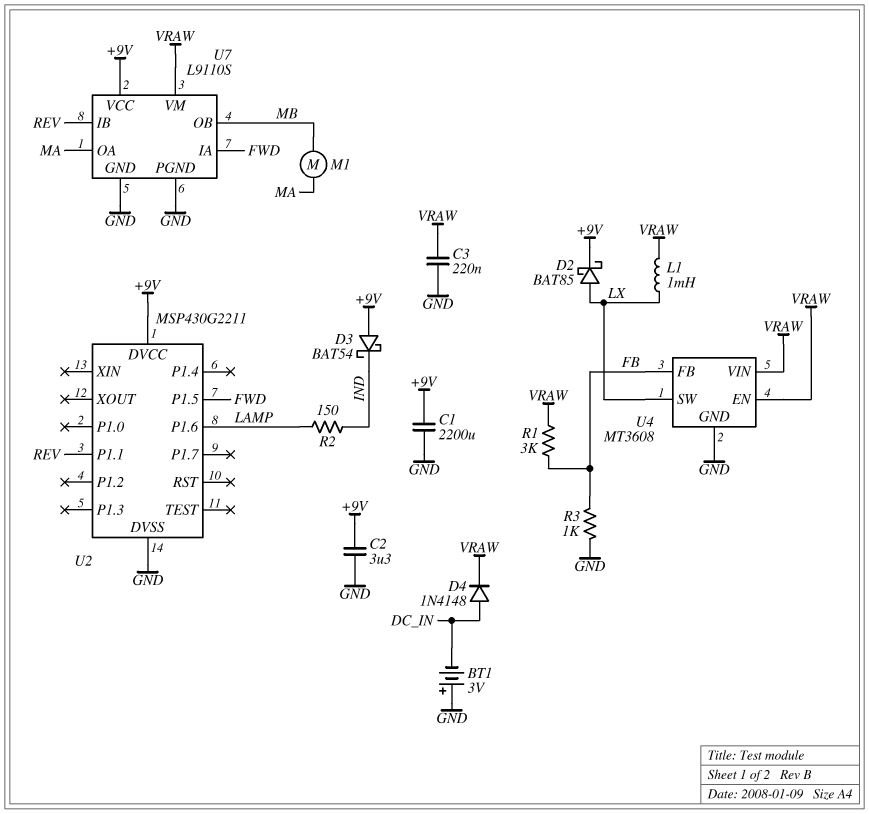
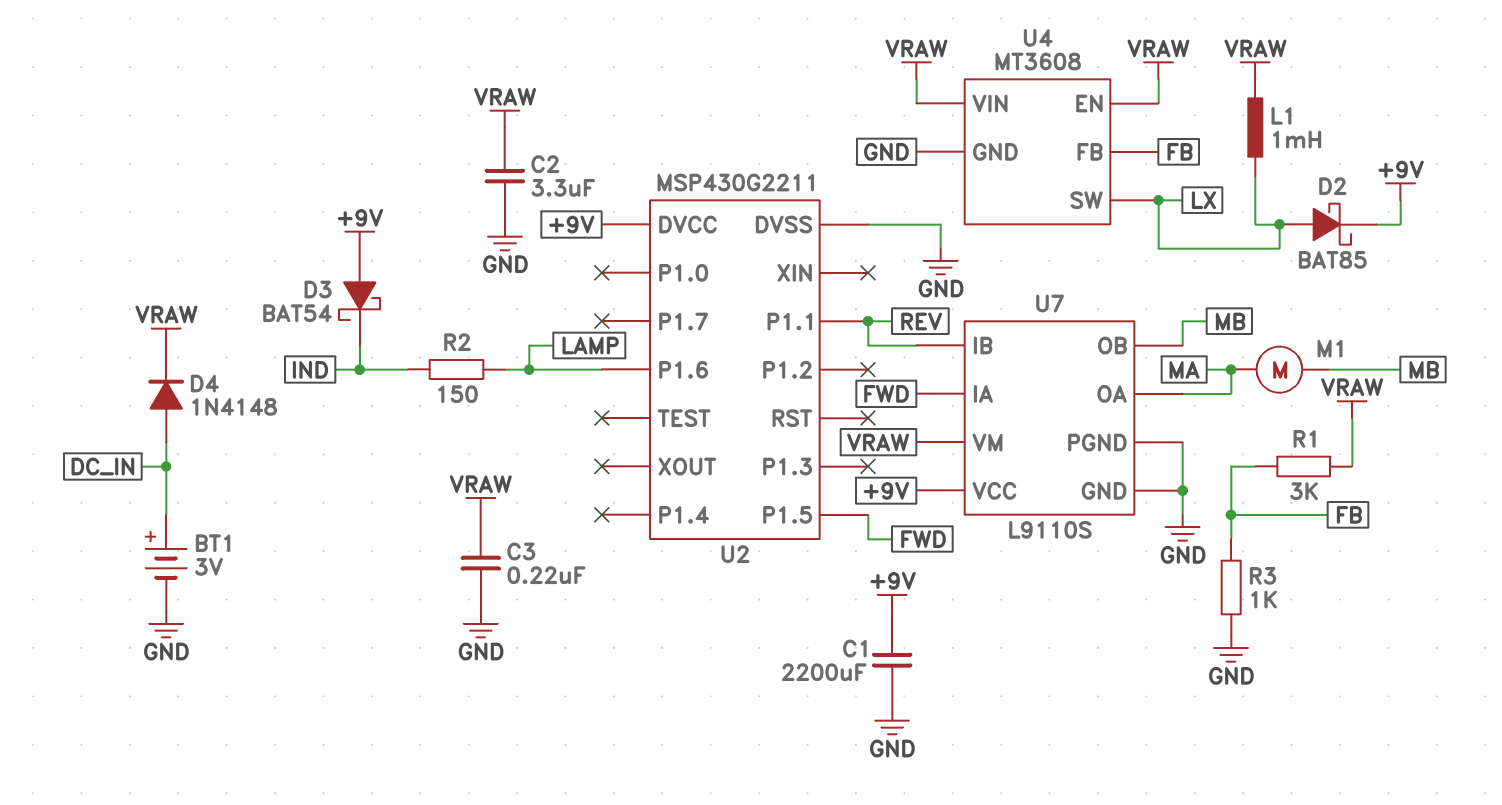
BT1: 3V (plus GND, minus DC_IN) -> 3V (plus DC_IN, minus GND)
C2: 3.3uF (+9V, GND) -> 3.3uF (GND, VRAW)

